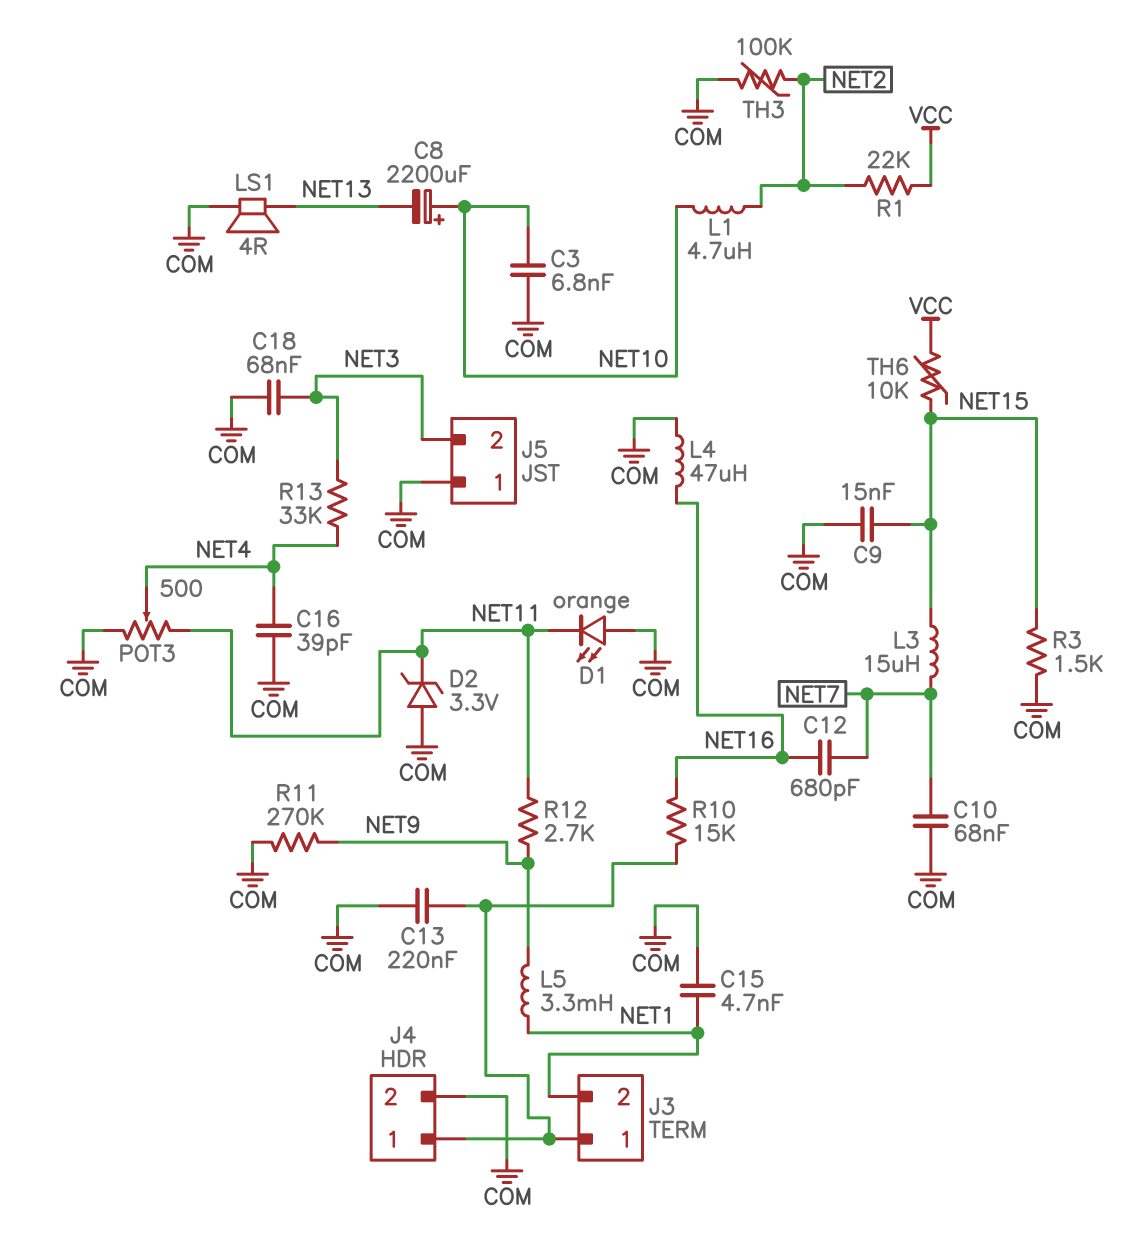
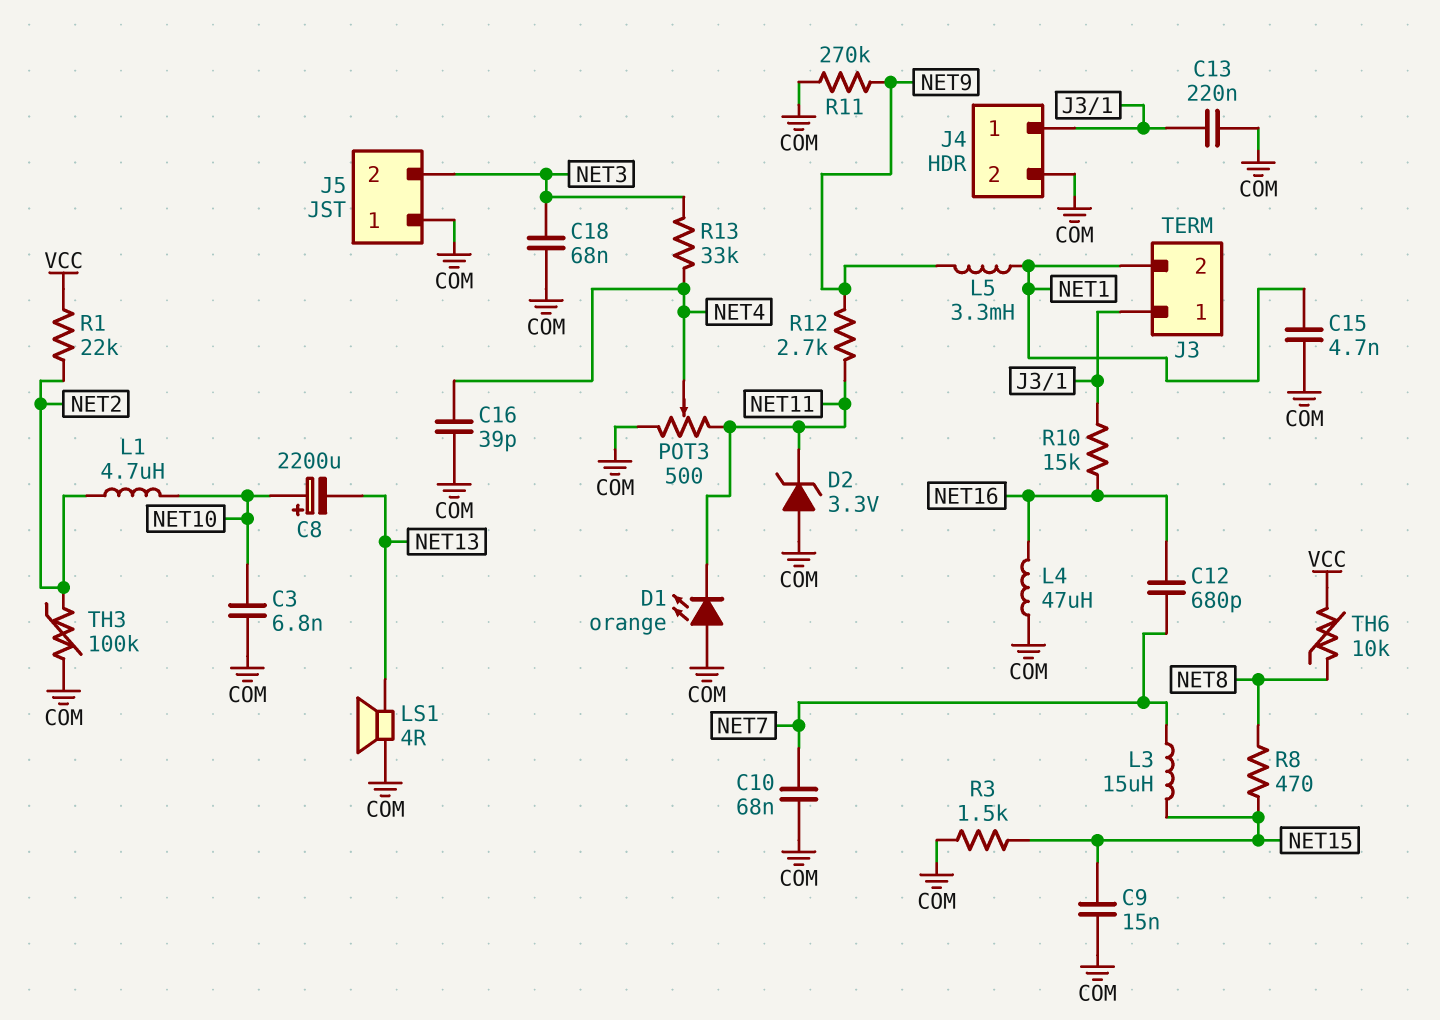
R8: none -> 470 (NET8, NET15)
TH6: 10k (NET15, VCC) -> 10k (NET8, VCC)

